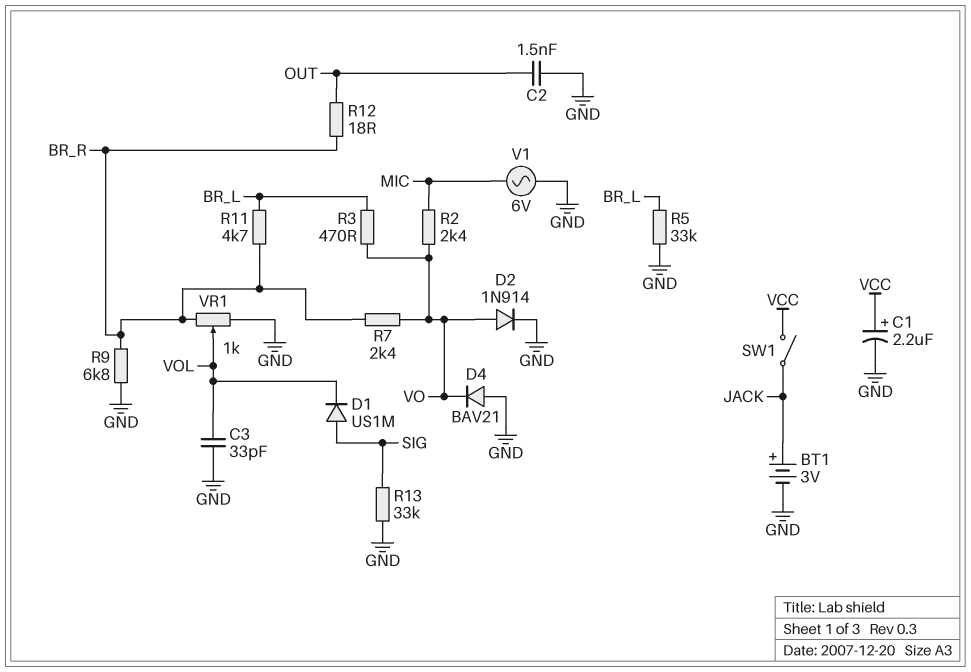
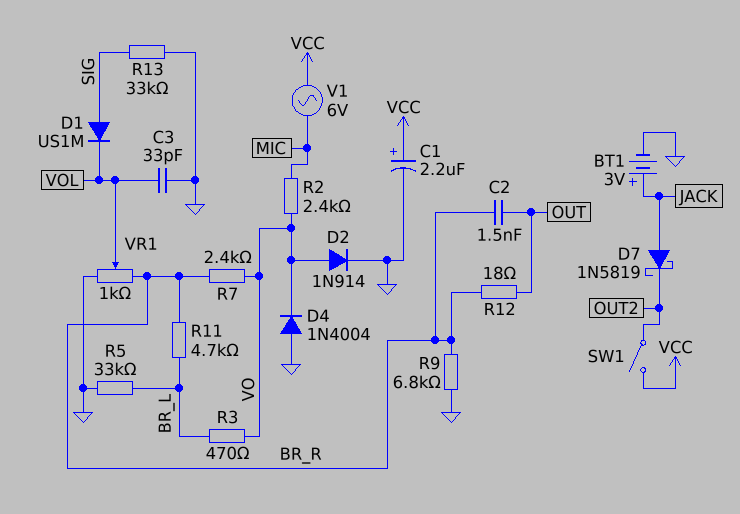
C2: 1.5nF (GND, OUT) -> 1.5nF (BR_R, OUT)
D4: diode BAV21 (A GND, K VO) -> diode 1N4004 (A GND, K VO)
D7: none -> schottky 1N5819 (A JACK, K OUT2)
SW1: switch (JACK, VCC) -> switch (OUT2, VCC)
V1: AC 6V (GND, MIC) -> AC 6V (MIC, VCC)

